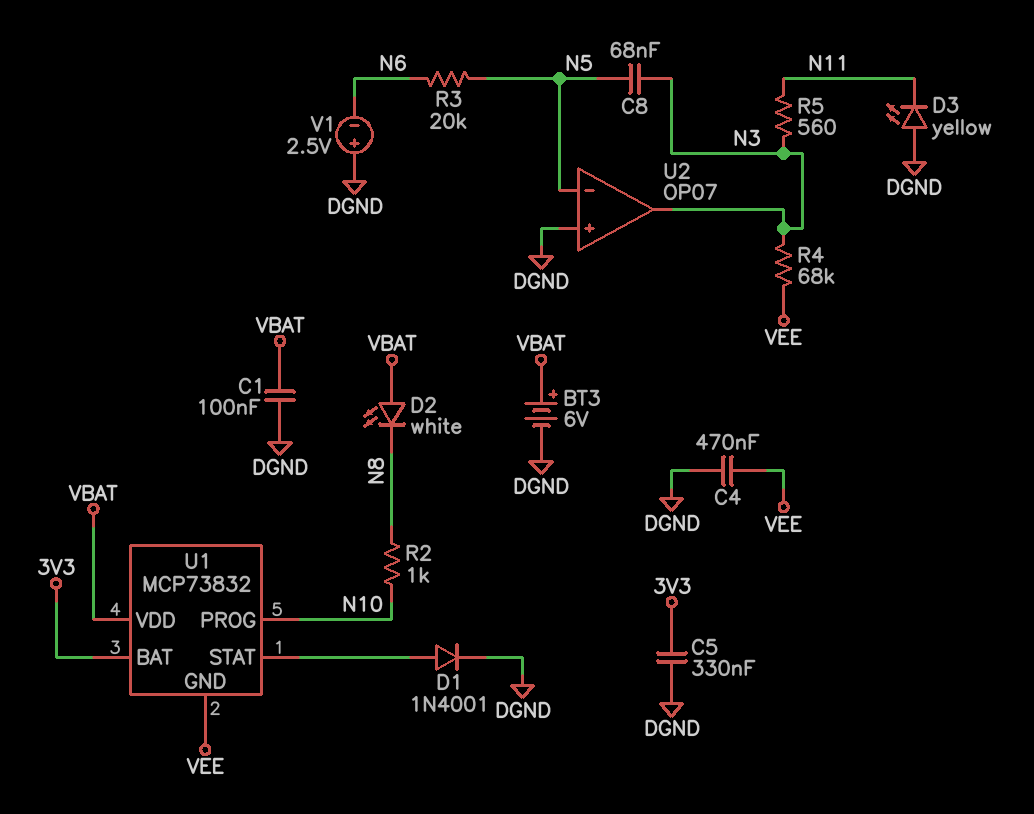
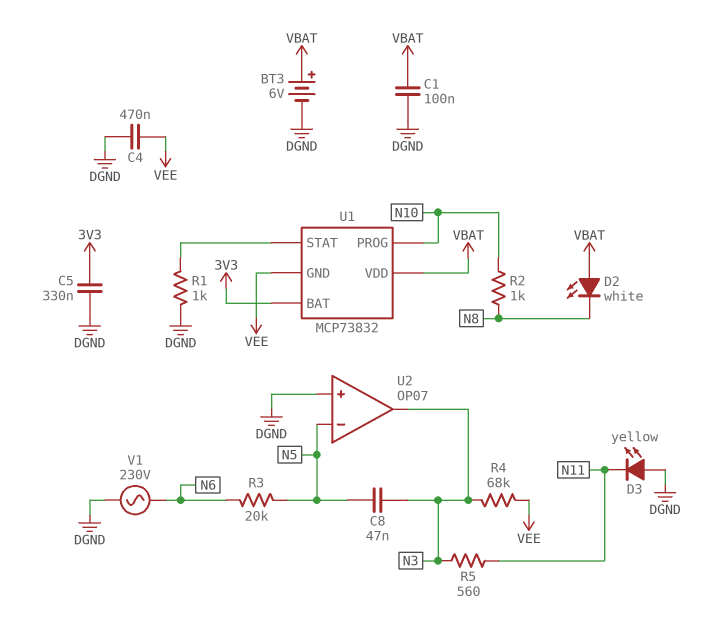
C8: 68nF (N3, N5) -> 47nF (N3, N5)
D1: diode 1N4001 (A U1/STAT, K DGND) -> none
R1: none -> 1k (DGND, U1/STAT)
V1: 2.5V (plus DGND, minus N6) -> AC 230V (DGND, N6)

